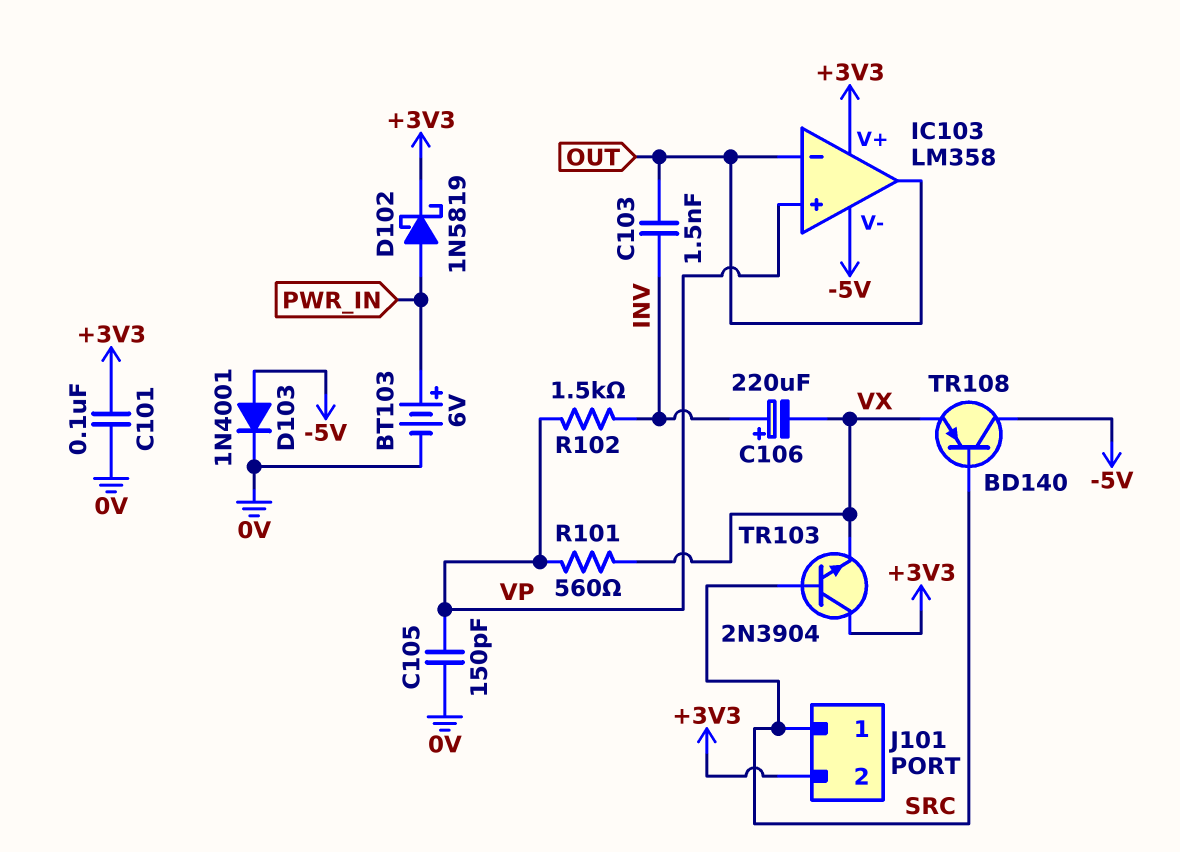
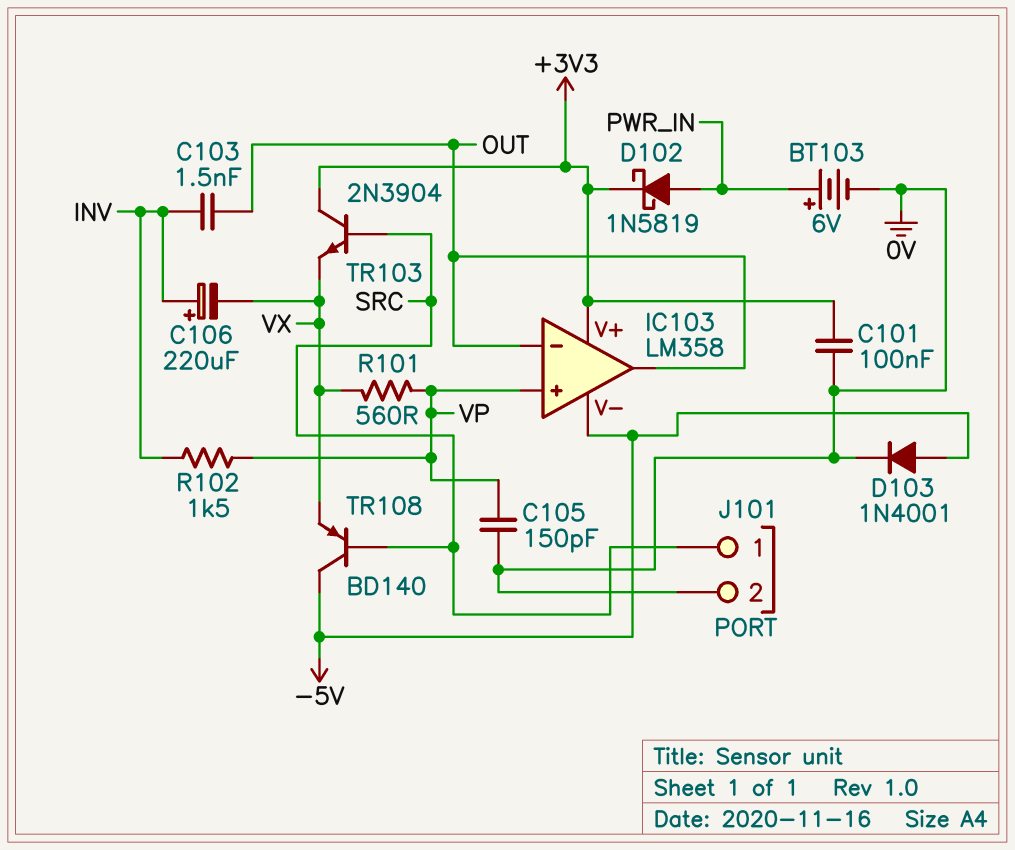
J101 pin 2: +3V3 -> 0V

